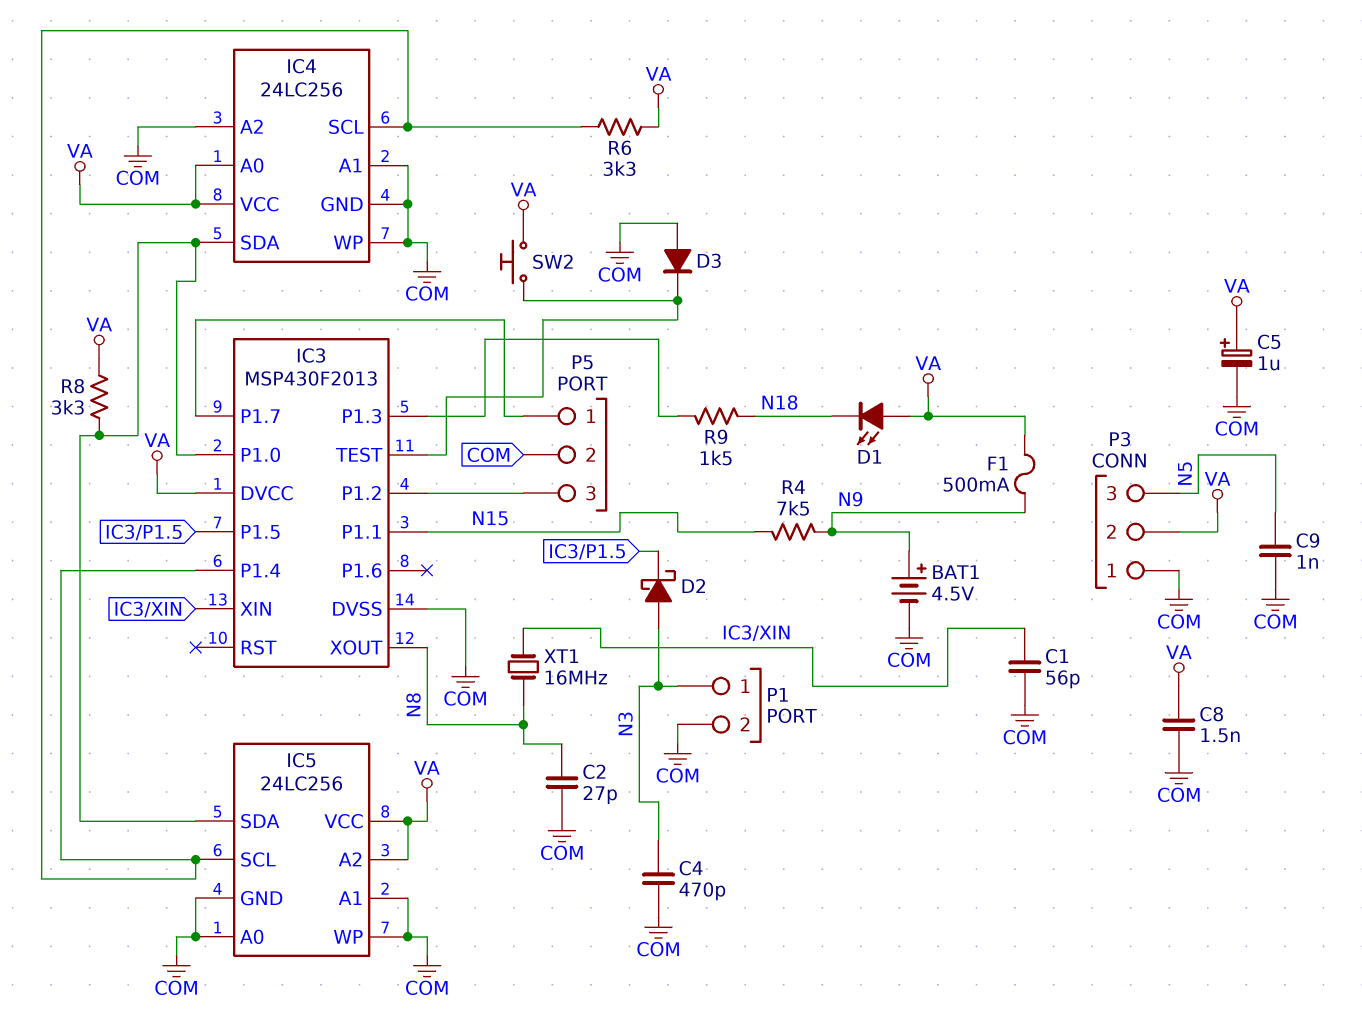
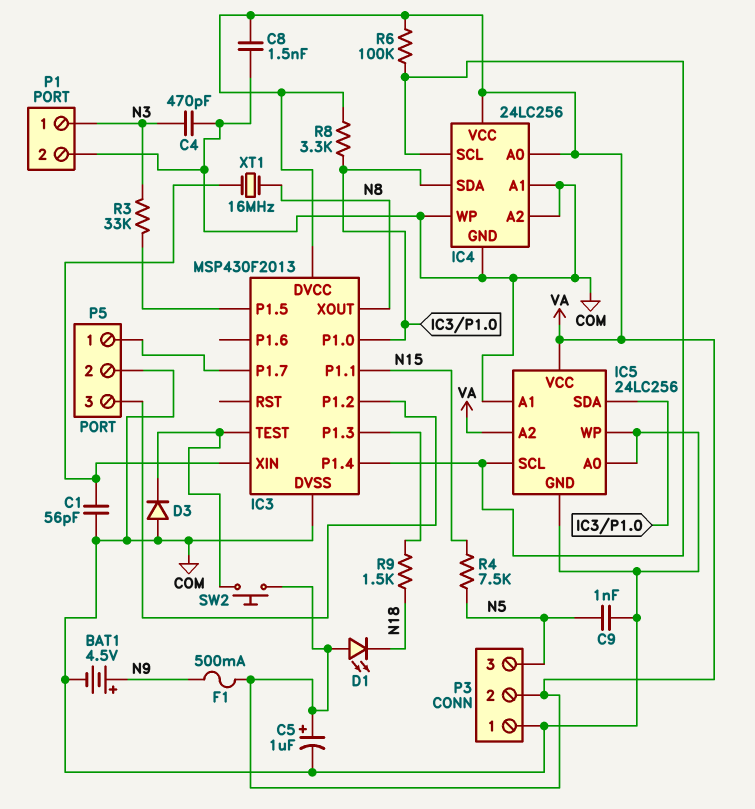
C2: 27pF (COM, N8) -> none
D2: schottky (A N3, K IC3/P1.5) -> none
R3: none -> 33k (IC3/P1.5, N3)
R4: 7.5k (N9, N15) -> 7.5k (N5, N15)
R6: 3.3k (IC3/P1.4, VA) -> 100k (IC3/P1.4, VA)

